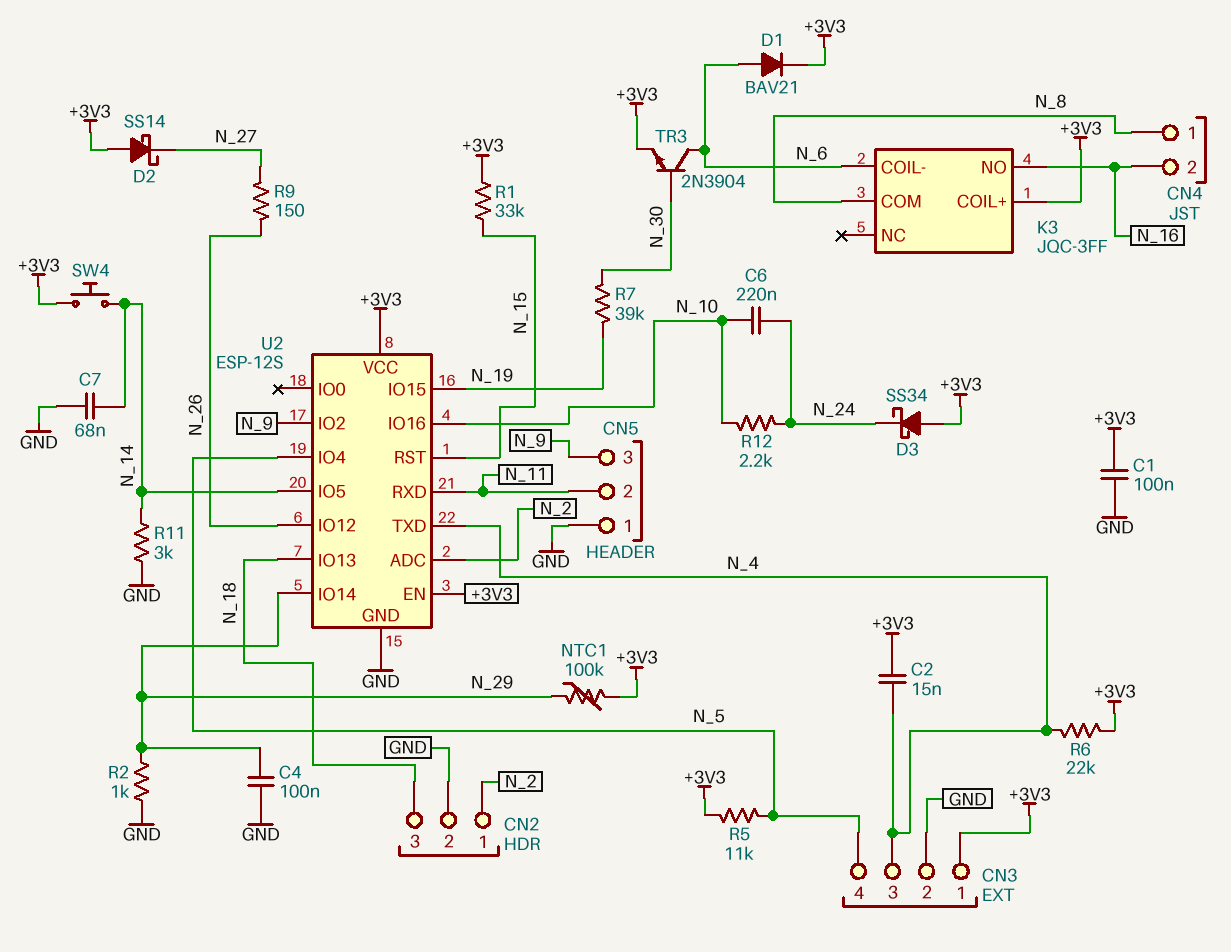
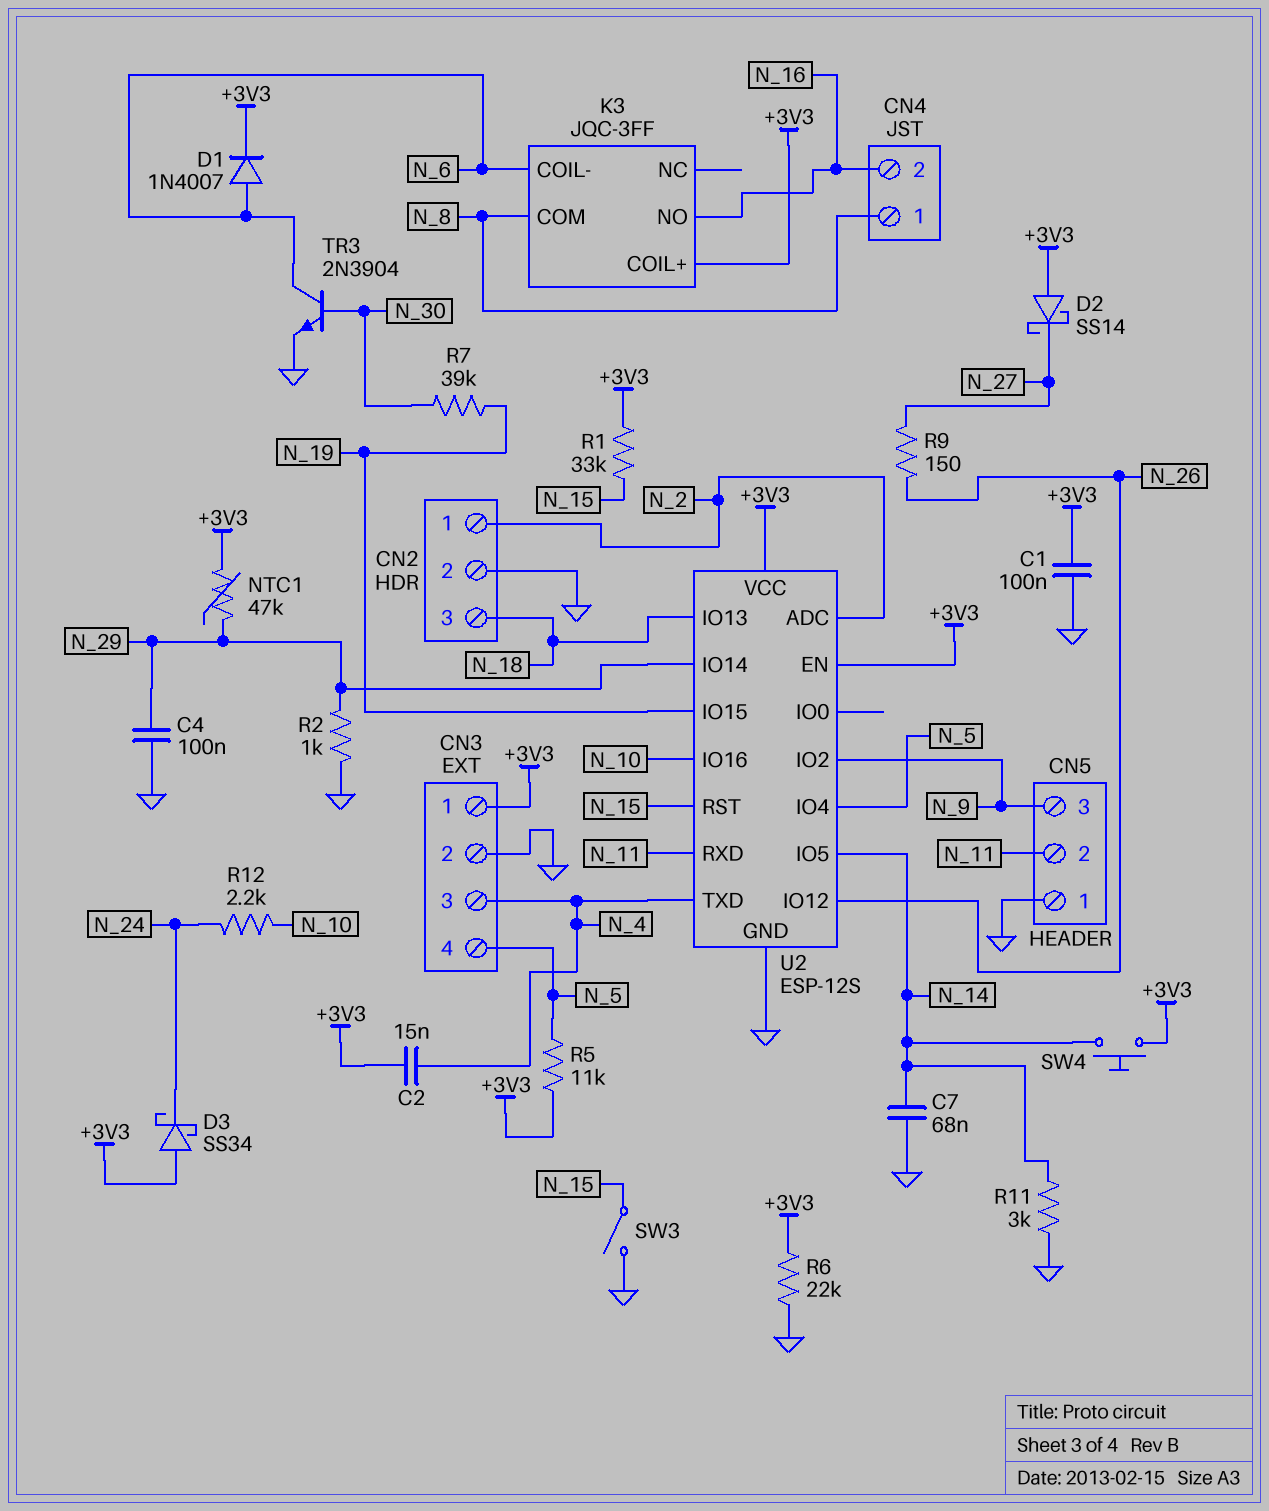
C6: 220nF (N_10, N_24) -> none
D1: diode BAV21 (A N_6, K +3V3) -> diode 1N4007 (A N_6, K +3V3)
NTC1: 100k (+3V3, N_29) -> 47k (+3V3, N_29)
R6: 22k (+3V3, N_4) -> 22k (+3V3, GND)
SW3: none -> switch (GND, N_15)
TR3: NPN 2N3904 (B N_30, C N_6, E +3V3) -> NPN 2N3904 (B N_30, C N_6, E GND)

